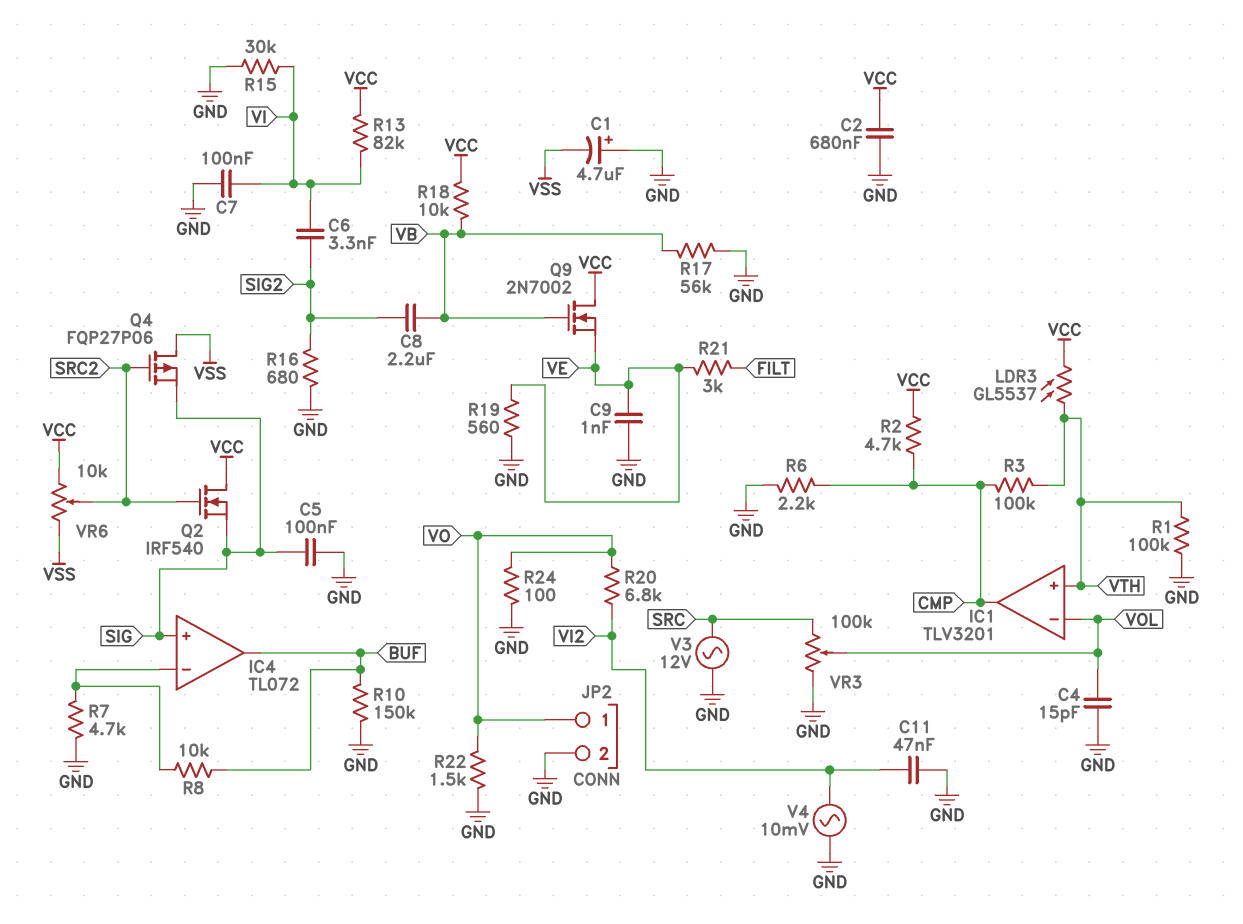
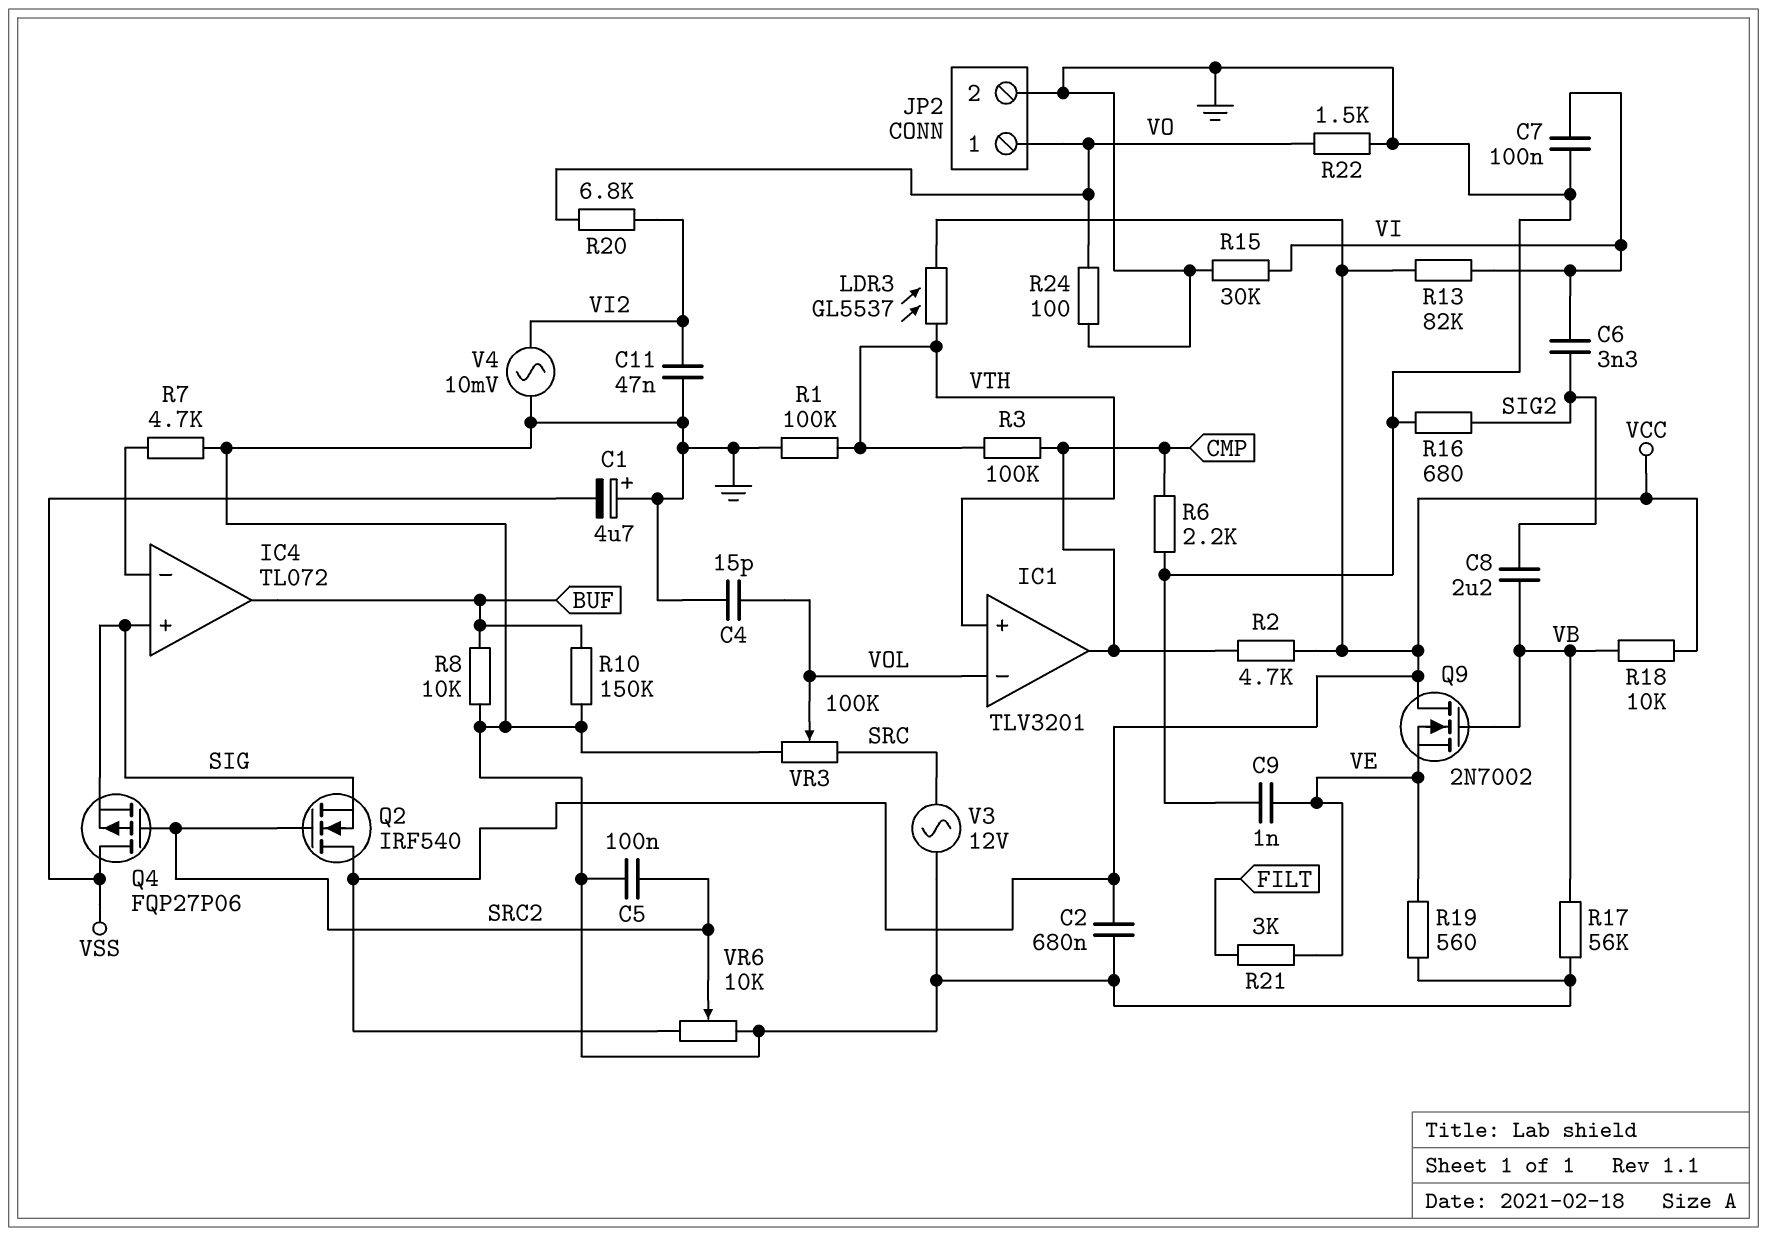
C5: 100nF (GND, SIG) -> 100nF (GND, SRC2)
R8: 10k (BUF, IC4/in-) -> 10k (BUF, GND)
VR6: 10k (VCC, VSS, wiper SRC2) -> 10k (GND, VCC, wiper SRC2)

